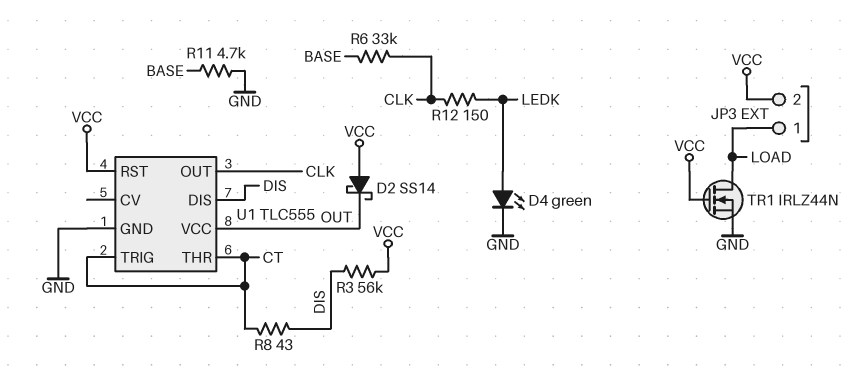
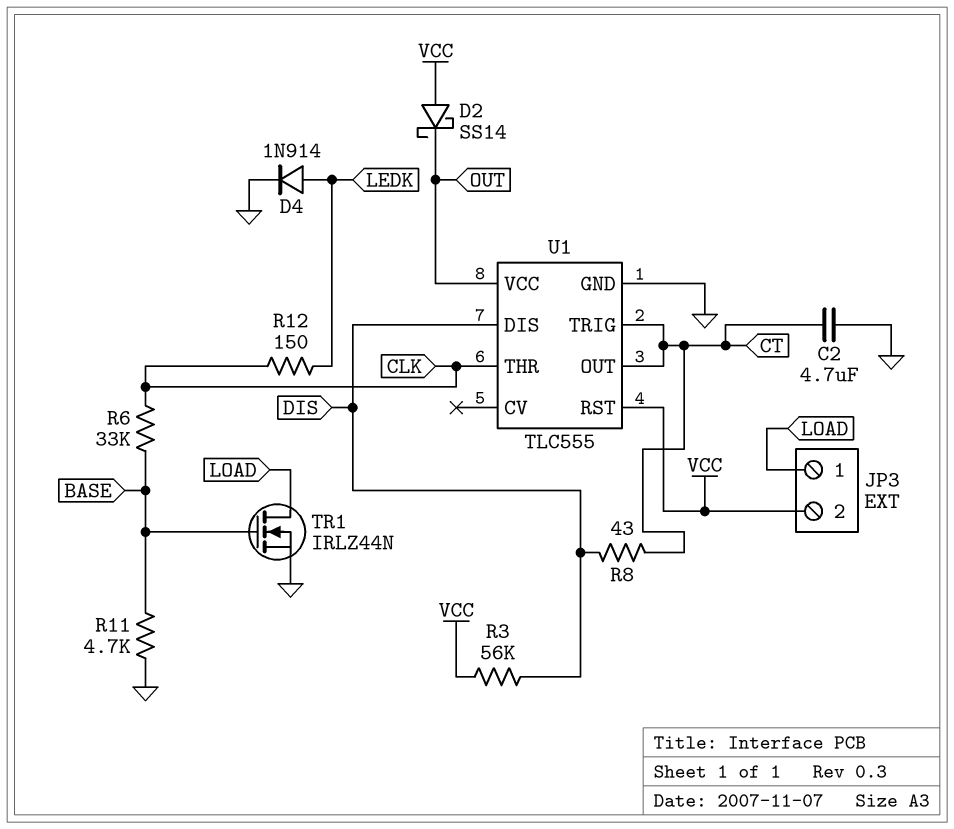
C2: none -> 4.7uF (CT, GND)
D4: LED green (A LEDK, K GND) -> diode 1N914 (A LEDK, K GND)
TR1: NMOS IRLZ44N (G VCC, D LOAD, S GND) -> NMOS IRLZ44N (G BASE, D LOAD, S GND)
U1 pin OUT: CLK -> CT
U1 pin THR: CT -> CLK

